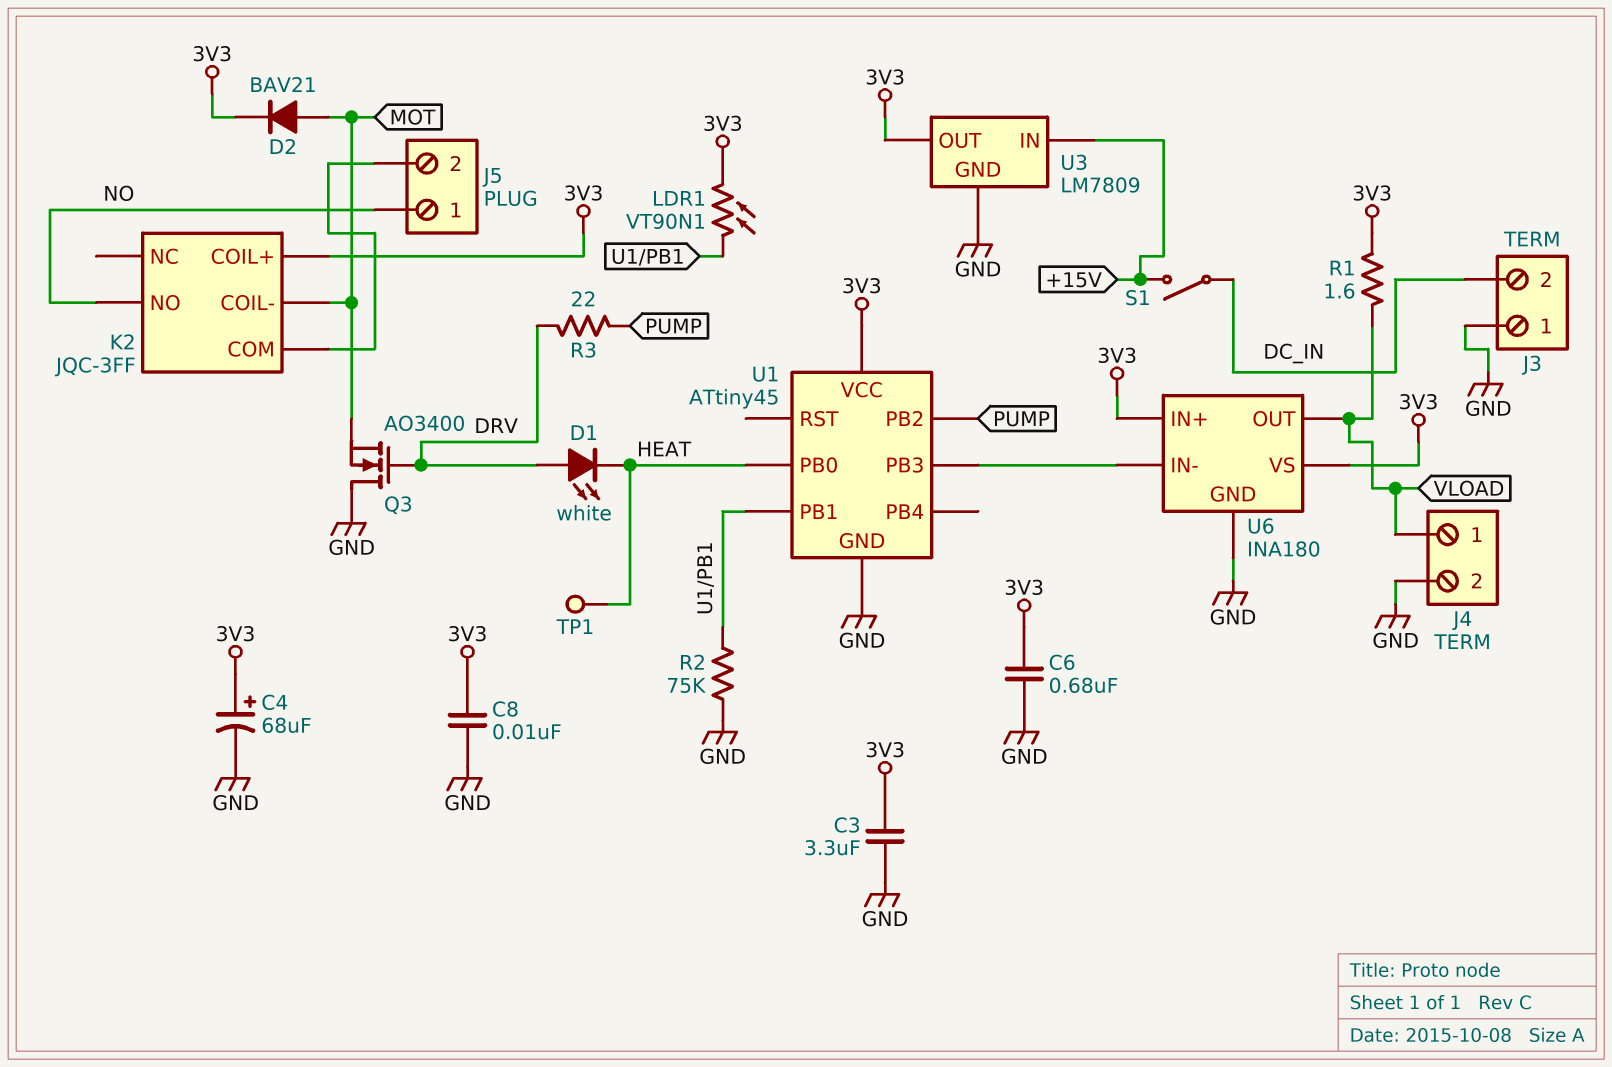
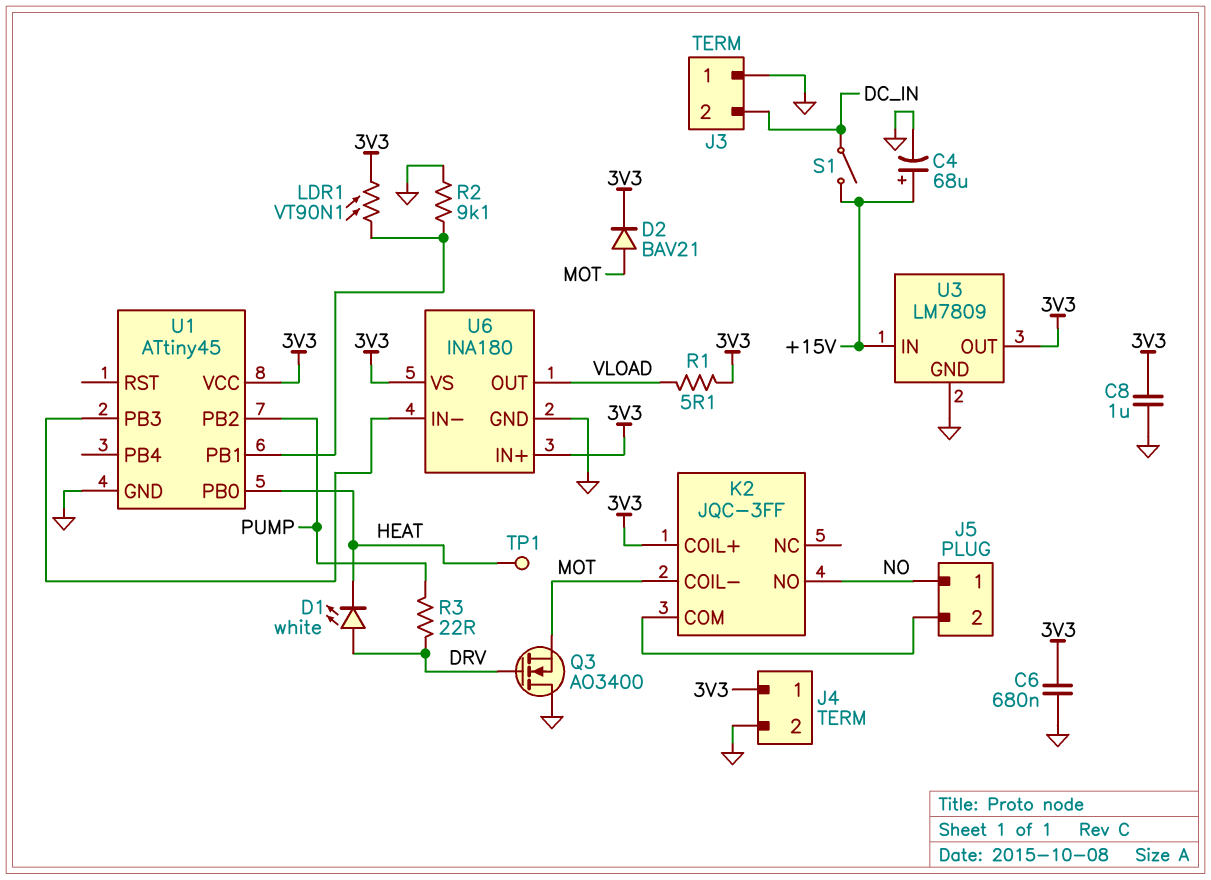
C3: 3.3uF (3V3, GND) -> none
C4: 68uF (plus 3V3, minus GND) -> 68uF (plus +15V, minus GND)
C8: 10nF (3V3, GND) -> 1uF (3V3, GND)
J4 pin 1: VLOAD -> 3V3
R1: 1.6 (3V3, VLOAD) -> 5.1 (3V3, VLOAD)
R2: 75k (GND, U1/PB1) -> 9.1k (GND, U1/PB1)

